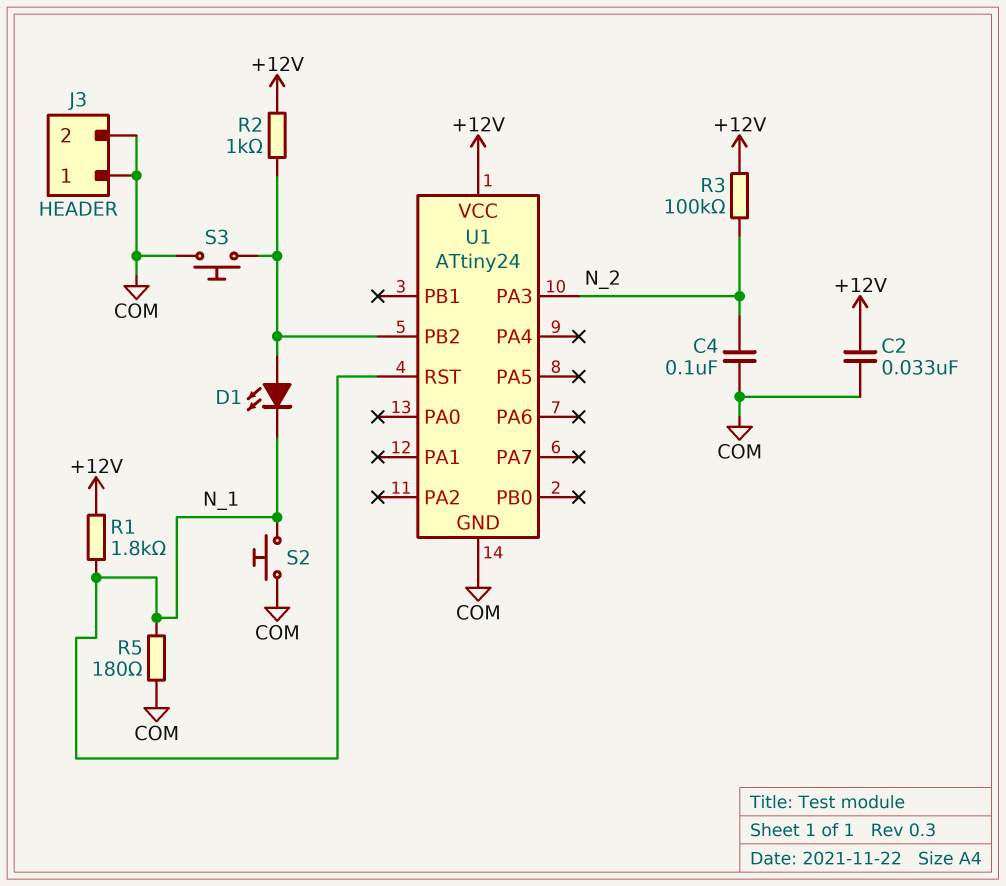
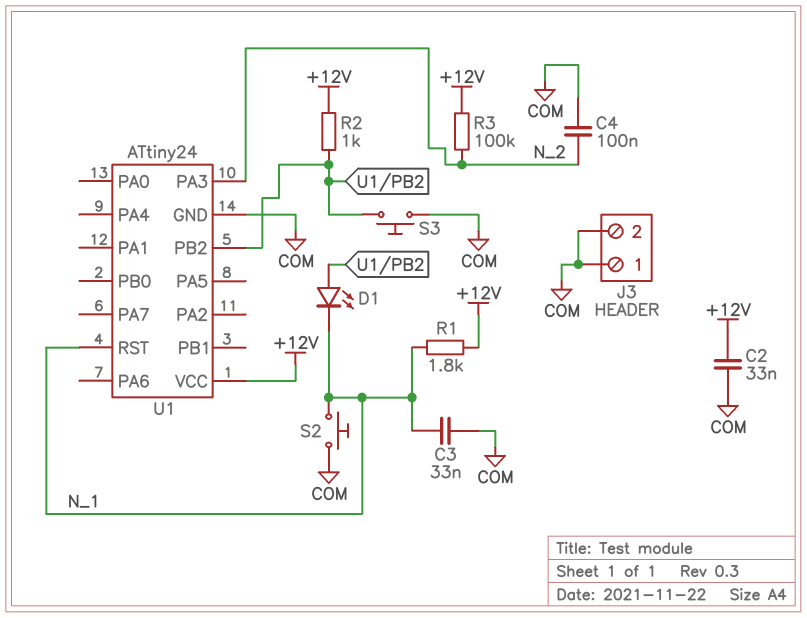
C3: none -> 33nF (COM, N_1)
R5: 180 (COM, N_1) -> none

